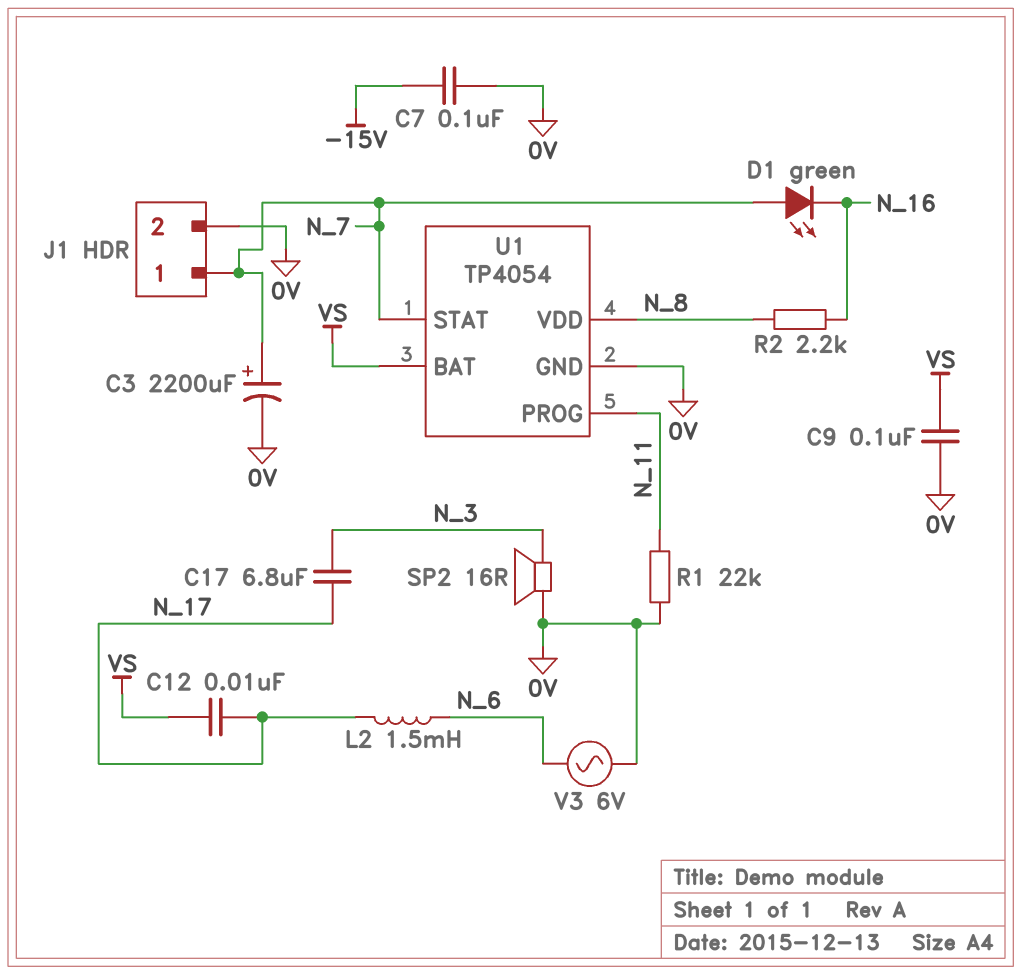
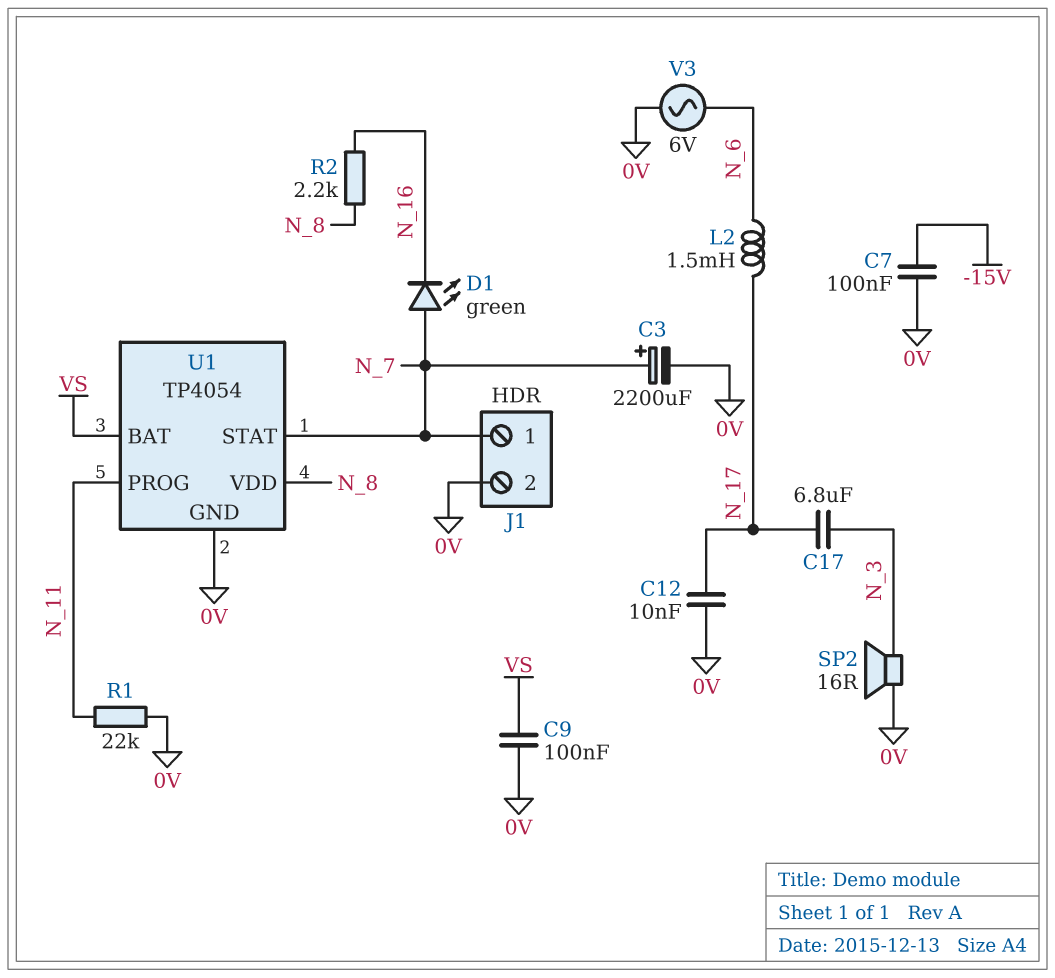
C12: 10nF (N_17, VS) -> 10nF (0V, N_17)

